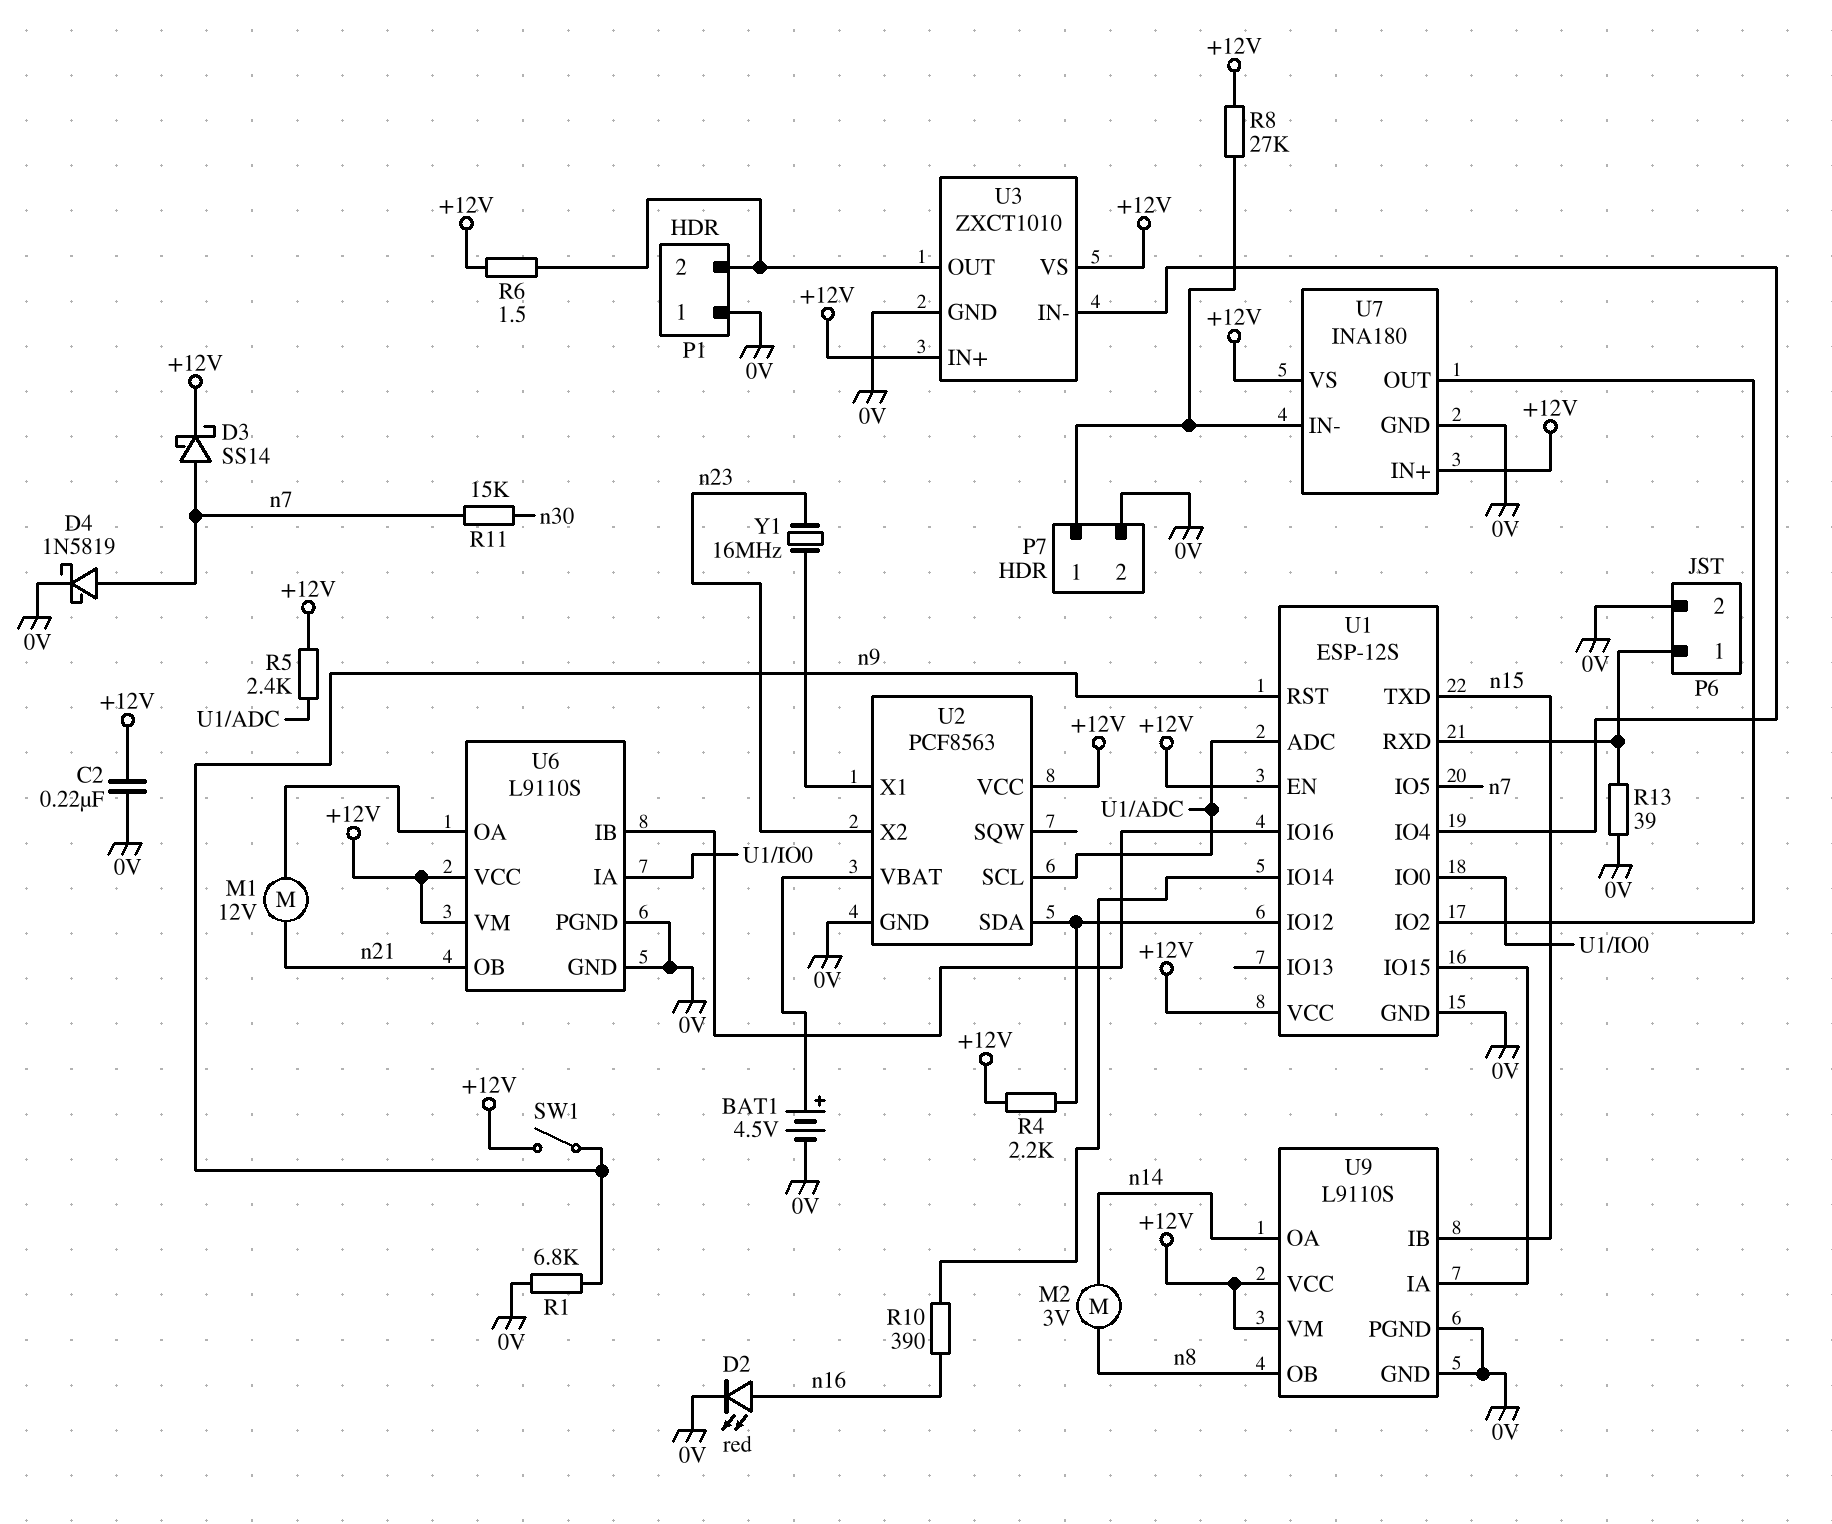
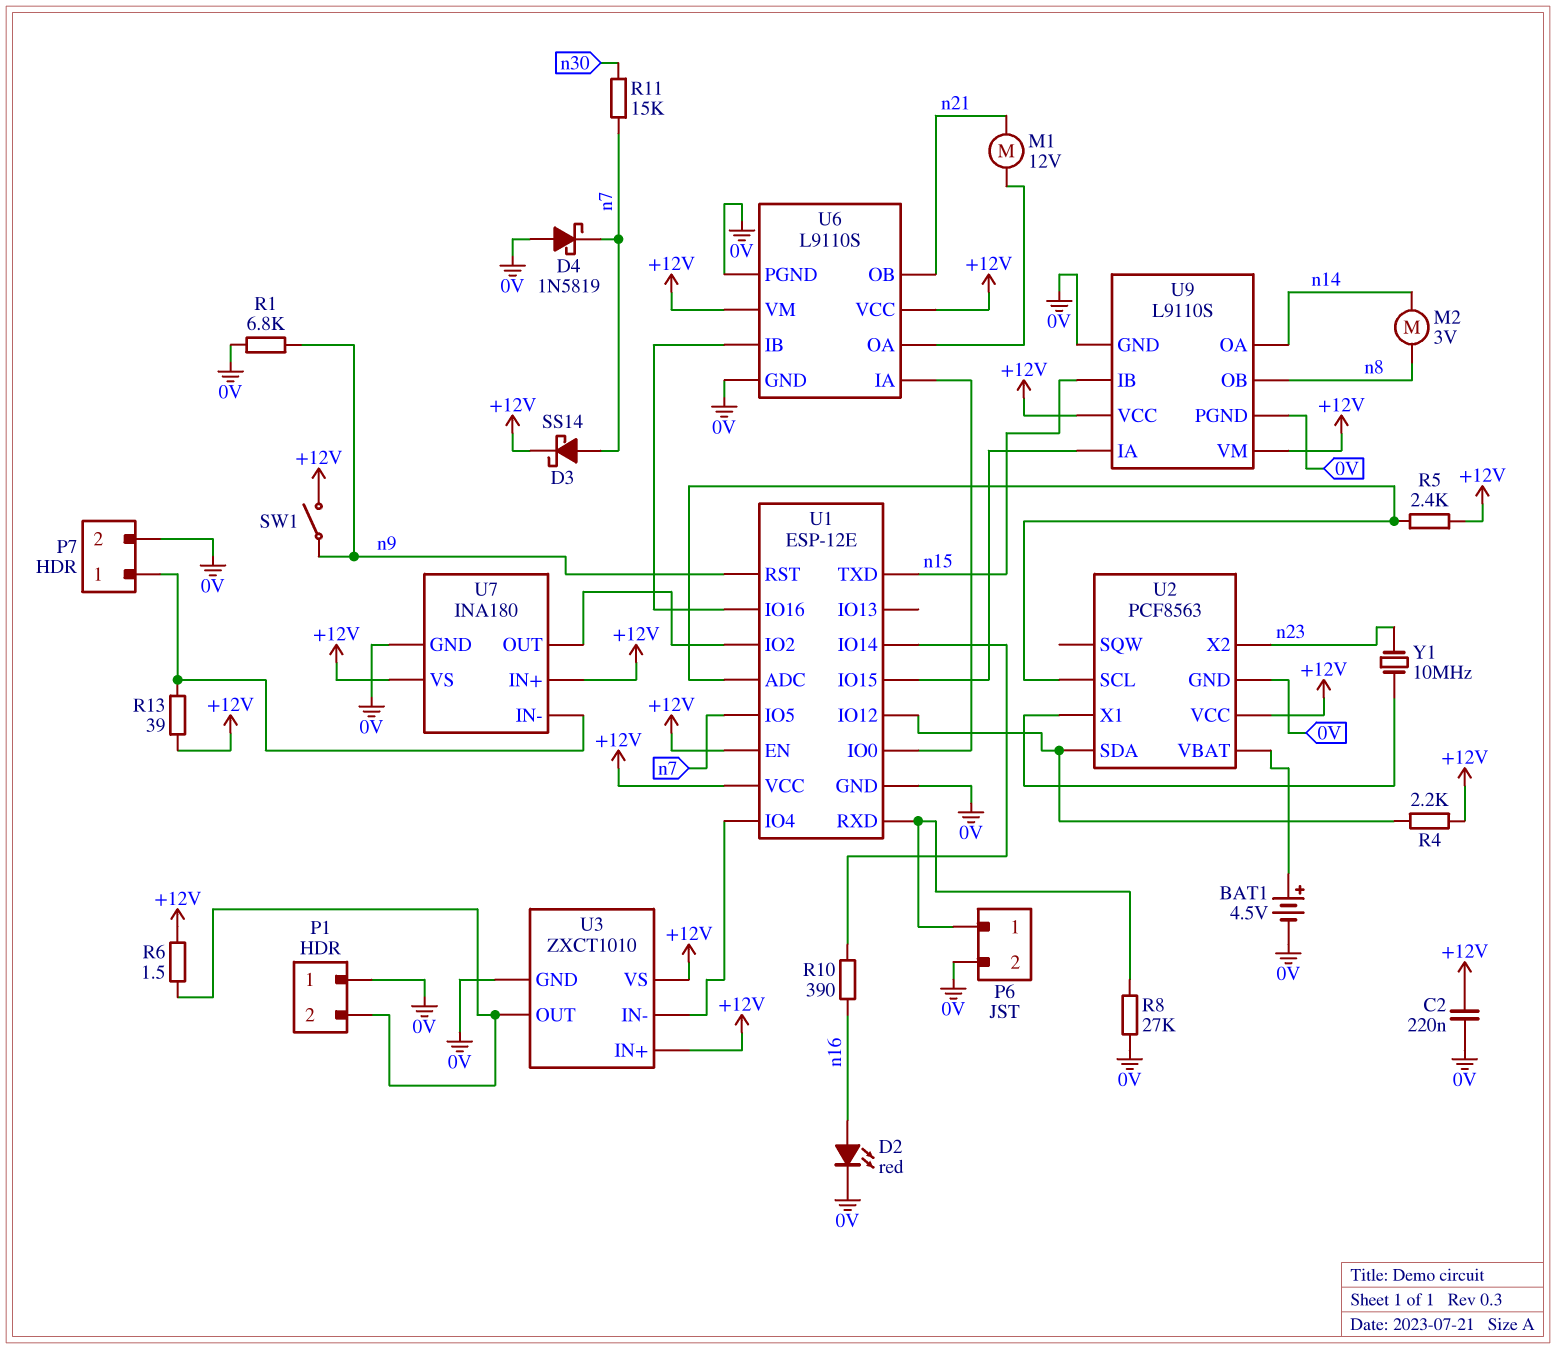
D4: schottky 1N5819 (A n7, K 0V) -> schottky 1N5819 (A 0V, K n7)
R8: 27k (+12V, P7/1) -> 27k (0V, P6/1)
R13: 39 (0V, P6/1) -> 39 (+12V, P7/1)
U1: ESP-12S -> ESP-12E
Y1: 16MHz (U2/X1, n23) -> 10MHz (U2/X1, n23)

